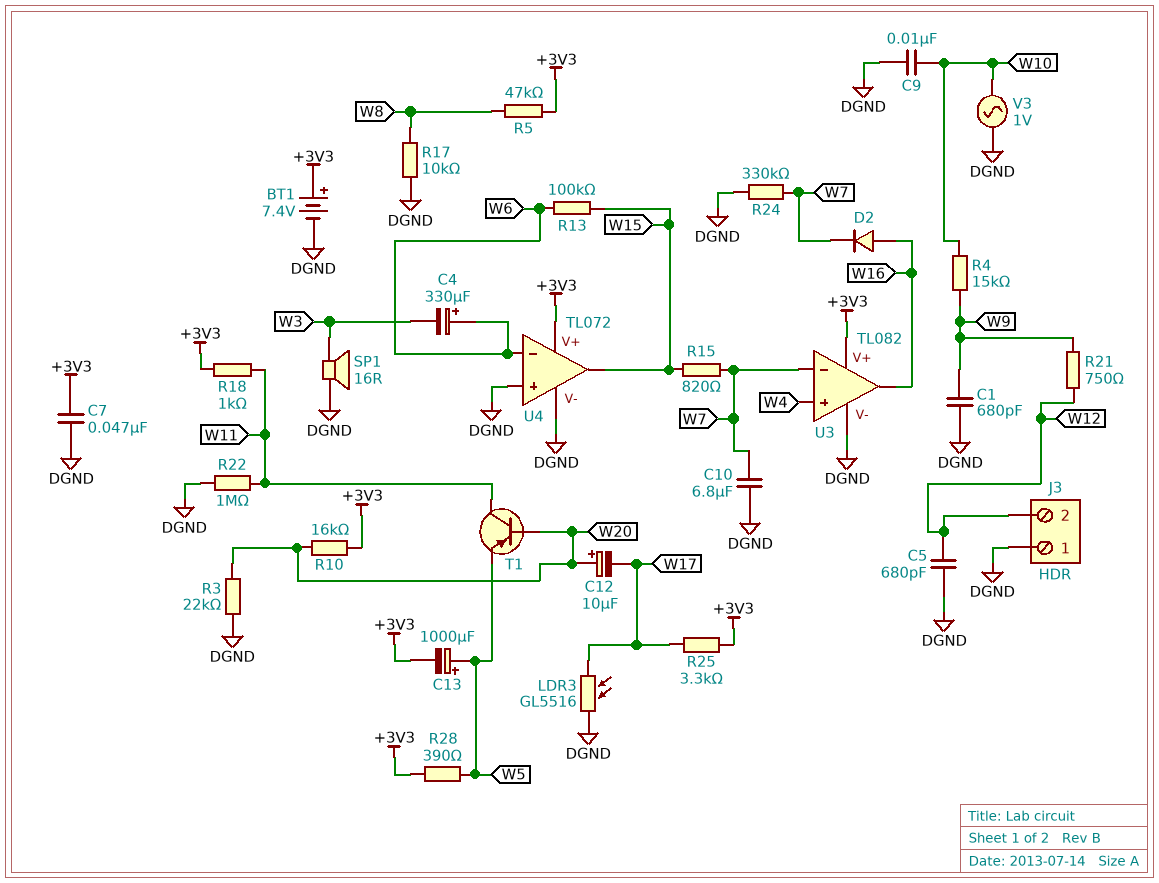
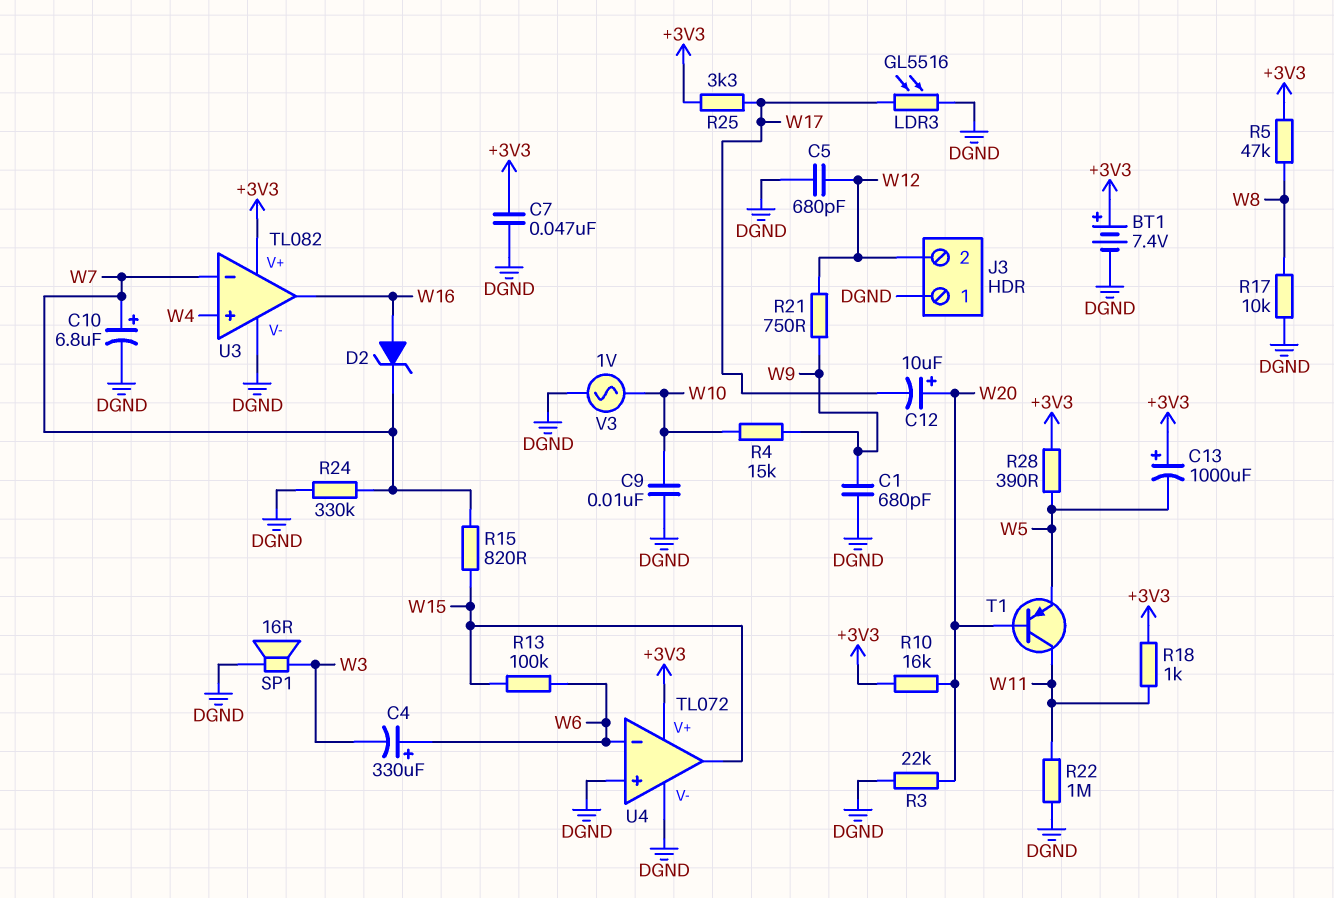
C10: 6.8uF (DGND, W7) -> 6.8uF (plus W7, minus DGND)
C13: 1000uF (plus W5, minus +3V3) -> 1000uF (plus +3V3, minus W5)
D2: diode (A W16, K W7) -> zener (A W16, K W7)

